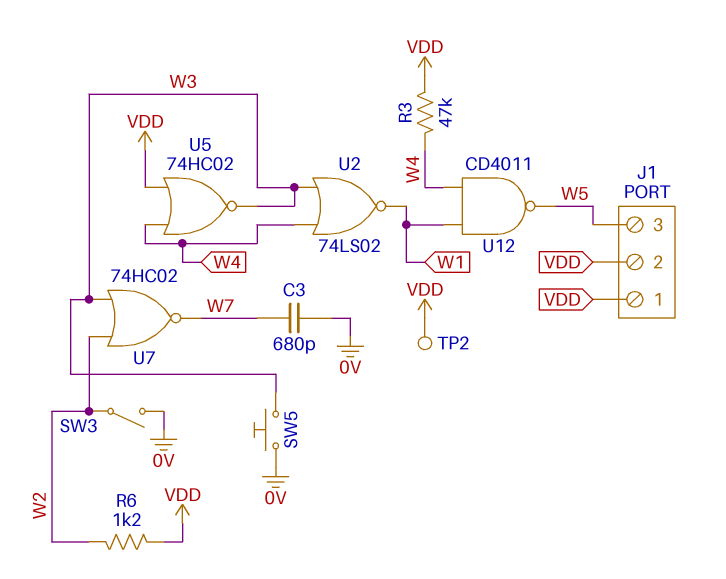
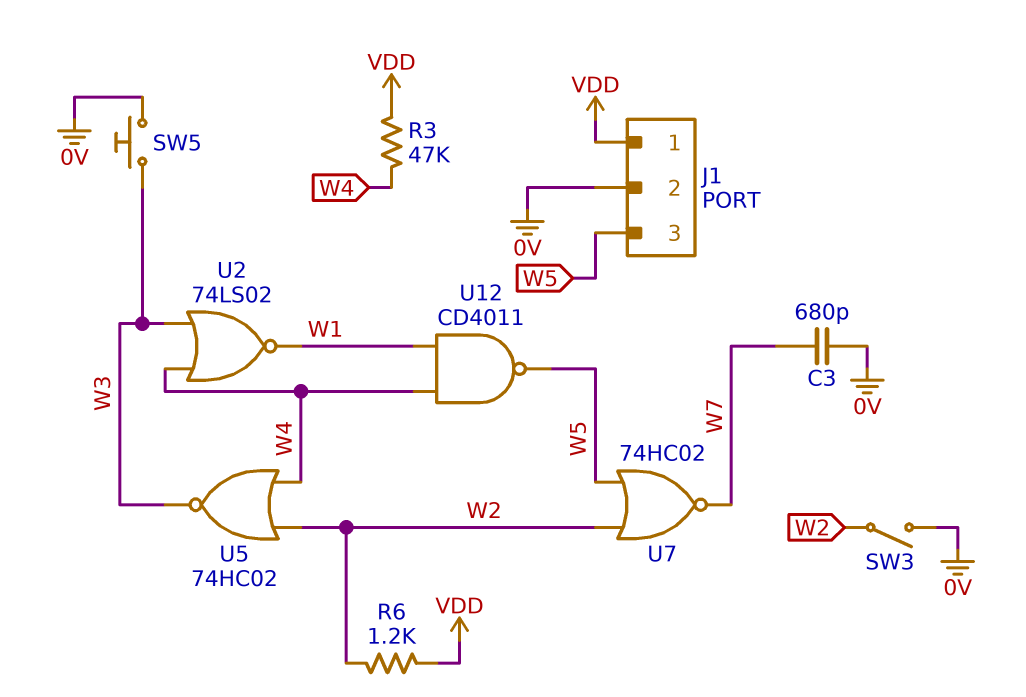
J1 pin 2: VDD -> 0V
TP2: test point (VDD) -> none
U5: NOR 74HC02 (in VDD, in W4, out W3) -> NOR 74HC02 (in W2, in W4, out W3)
U7: NOR 74HC02 (in W2, in W3, out W7) -> NOR 74HC02 (in W2, in W5, out W7)

